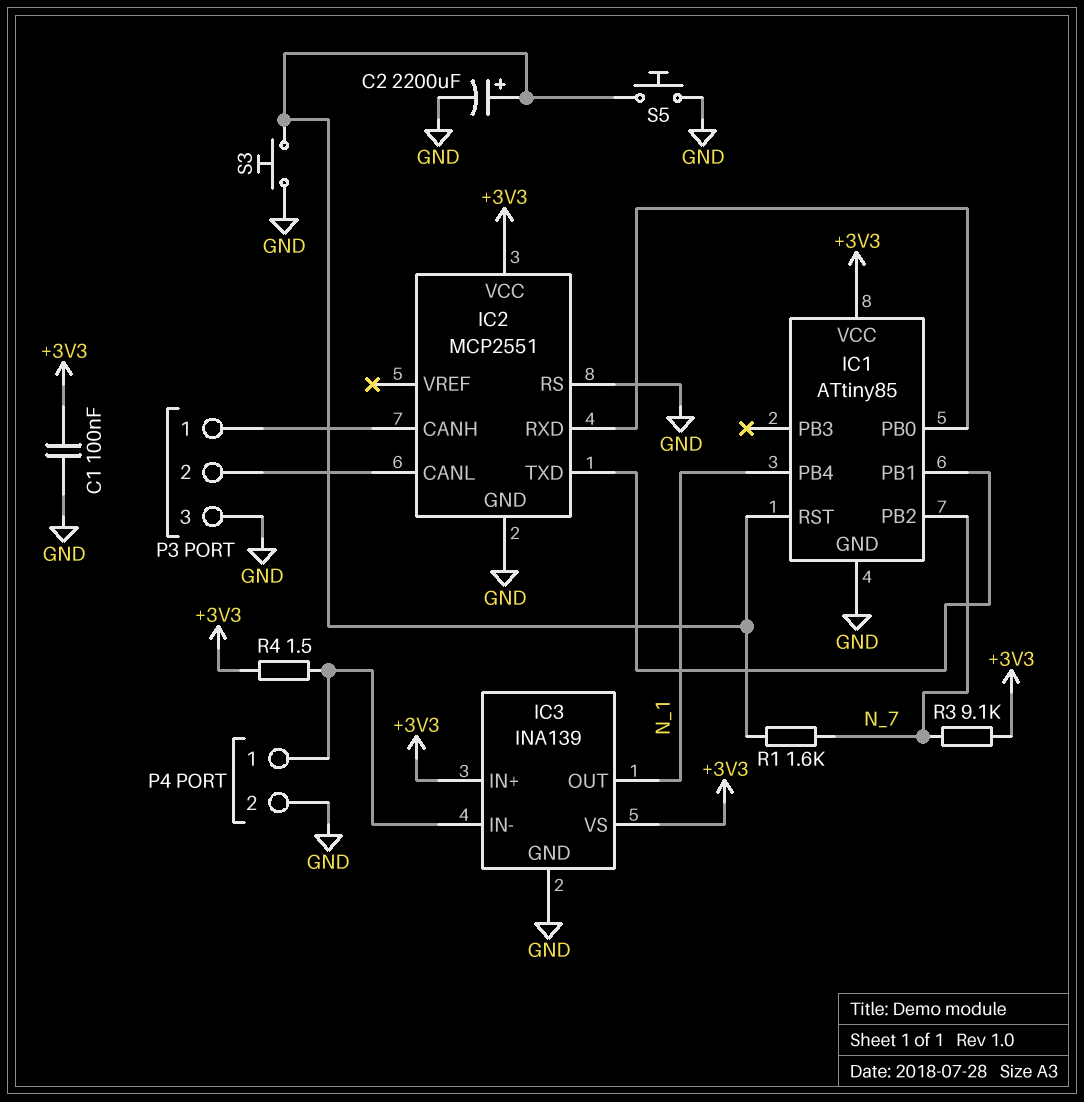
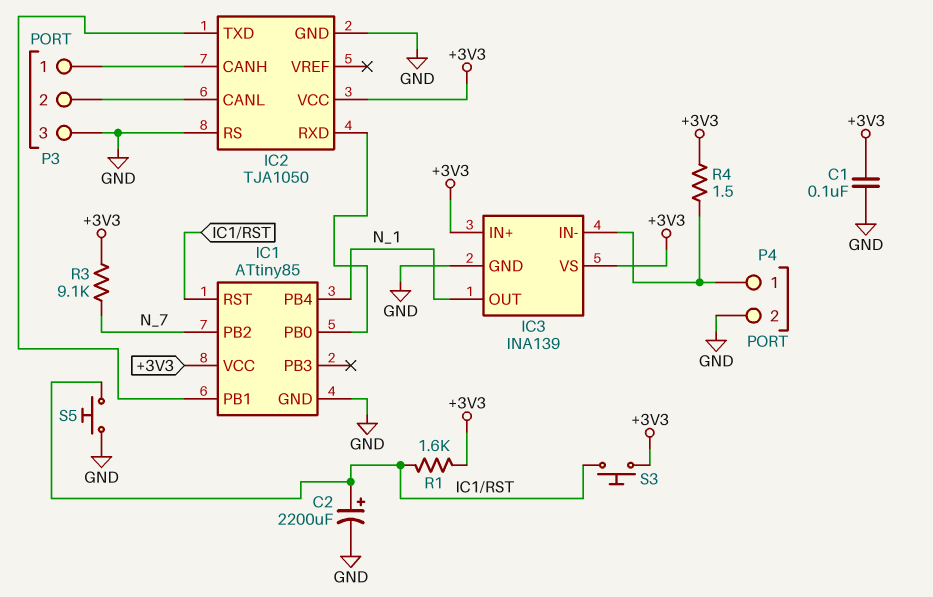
IC2: MCP2551 -> TJA1050
R1: 1.6k (IC1/RST, N_7) -> 1.6k (+3V3, IC1/RST)
S3: button (GND, IC1/RST) -> button (+3V3, IC1/RST)

